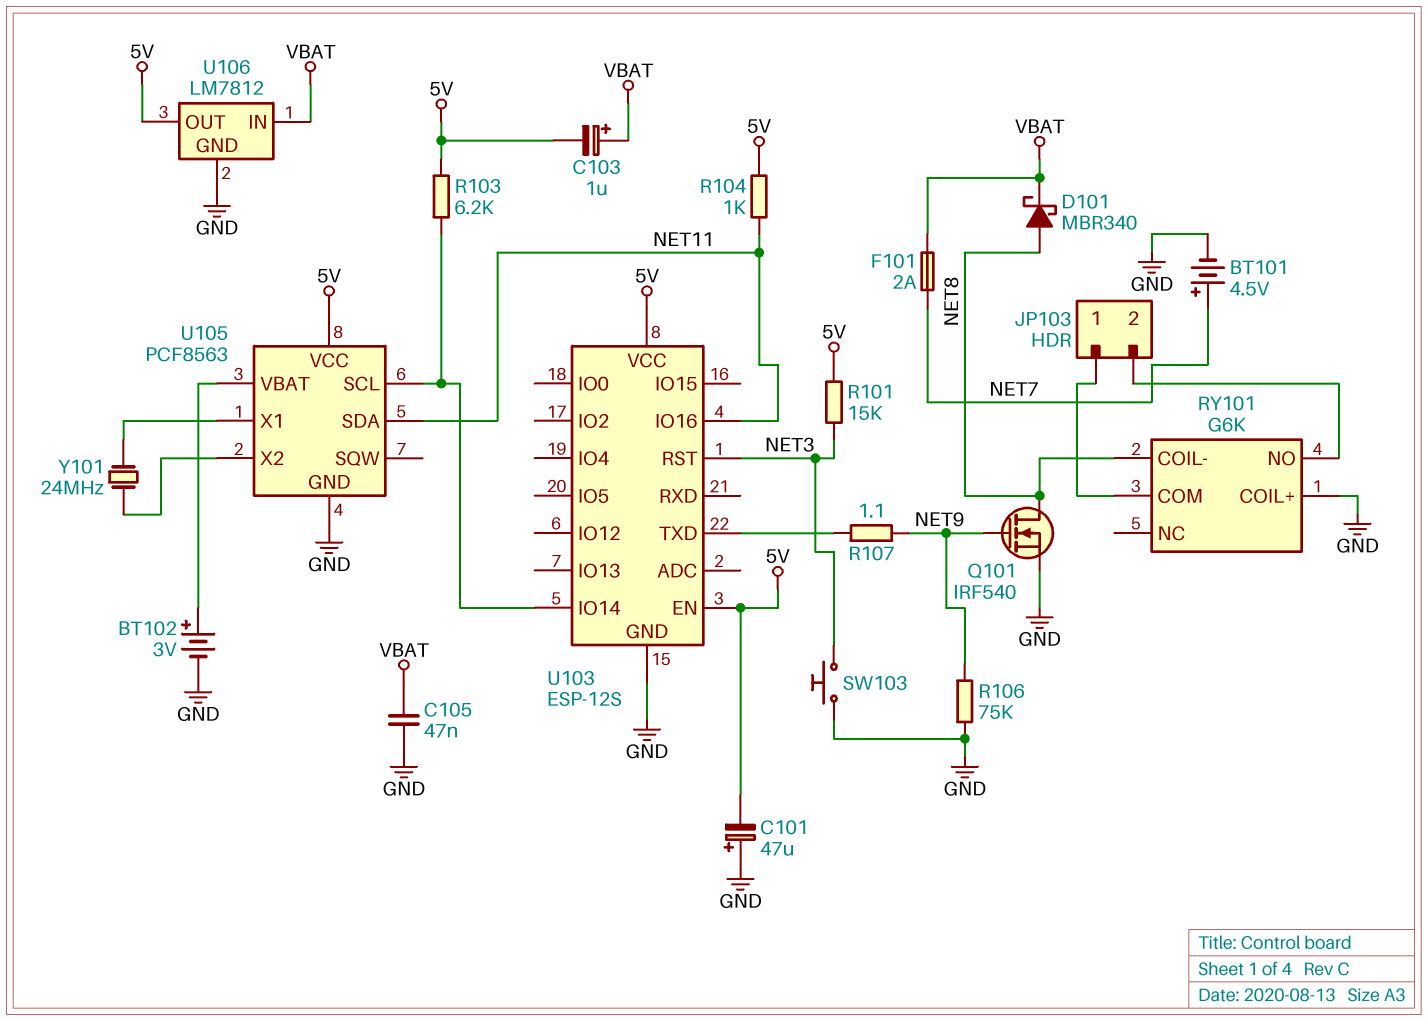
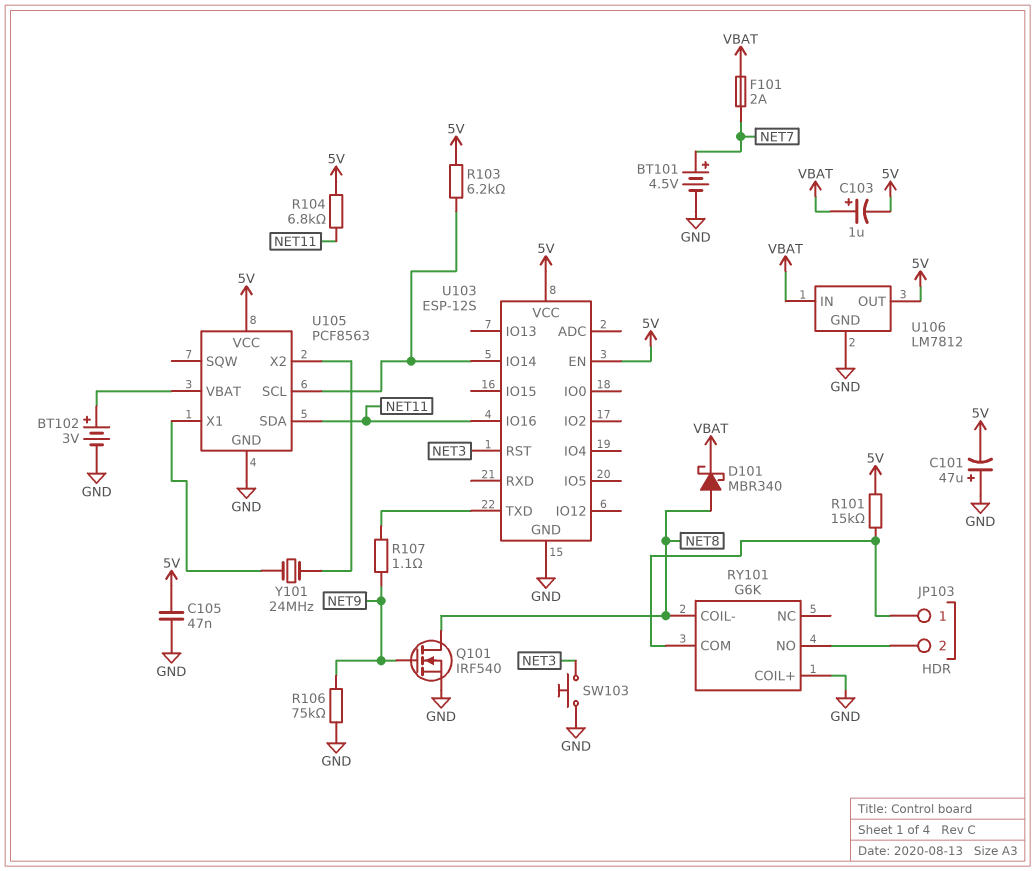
C105: 47nF (GND, VBAT) -> 47nF (5V, GND)
R101: 15k (5V, NET3) -> 15k (5V, JP103/1)
R104: 1k (5V, NET11) -> 6.8k (5V, NET11)

